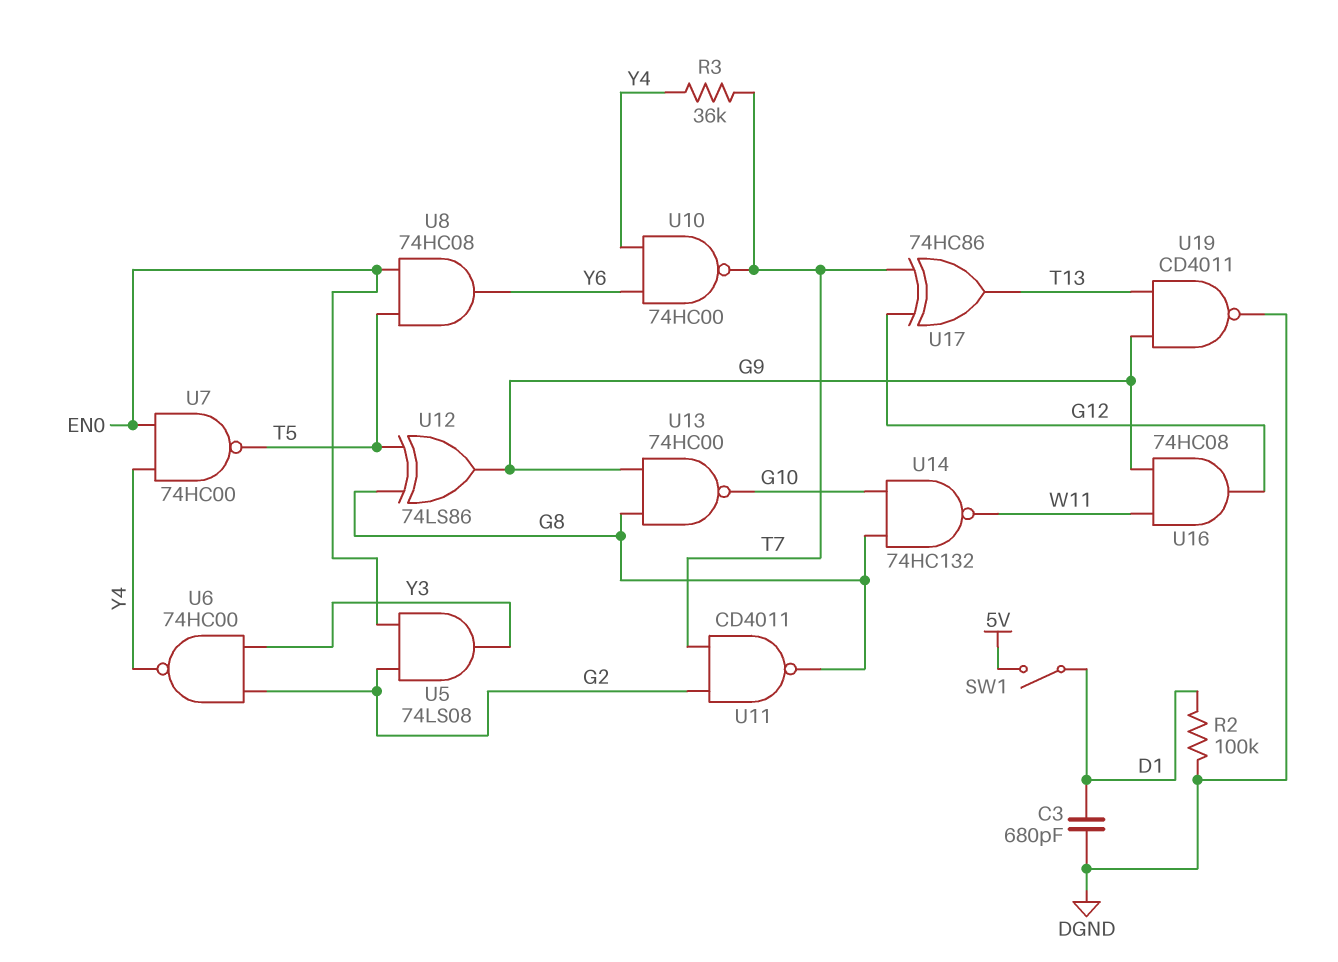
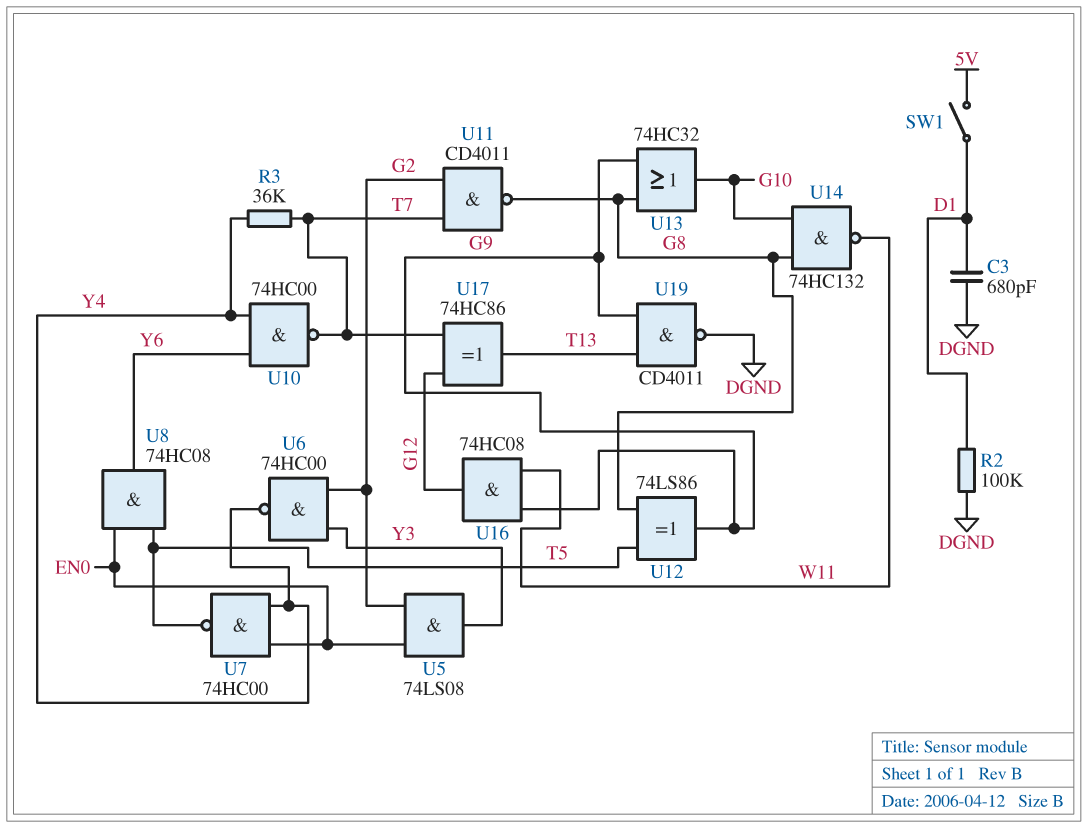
U13: NAND 74HC00 (in G8, in G9, out G10) -> OR 74HC32 (in G8, in G9, out G10)

